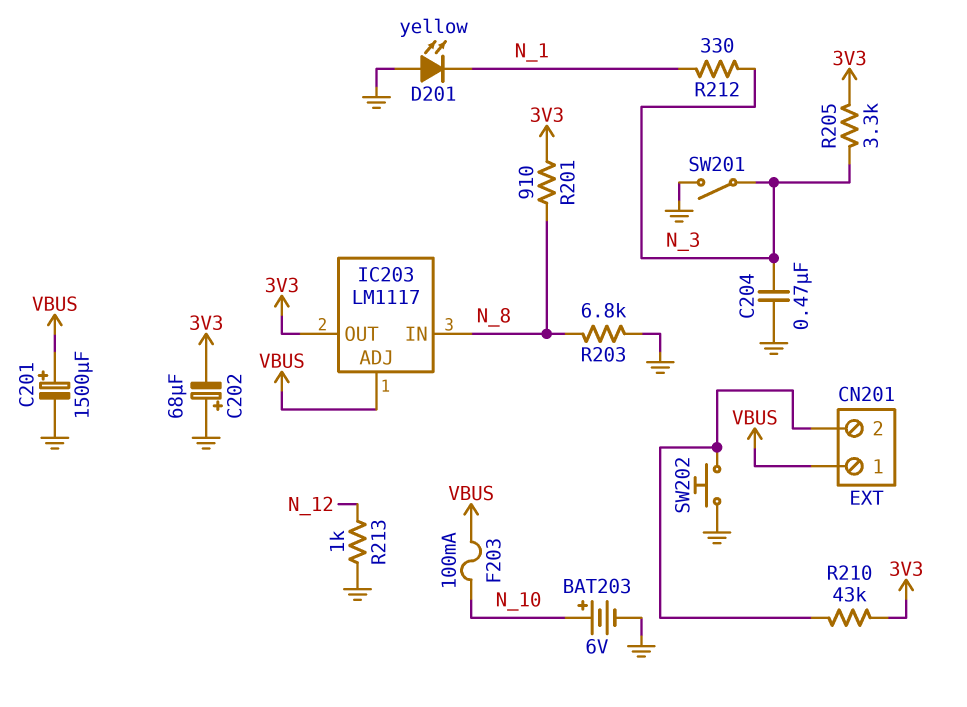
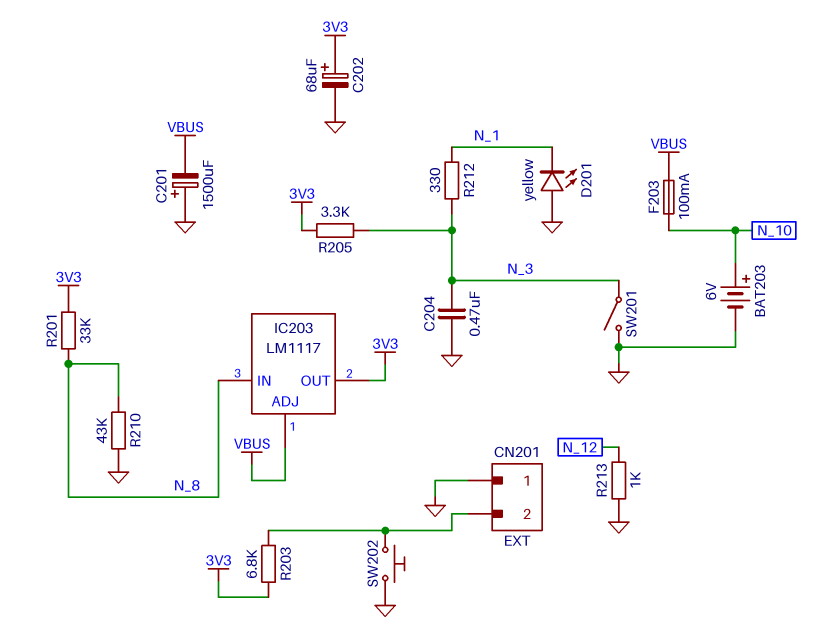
C201: 1500uF (plus VBUS, minus GND) -> 1500uF (plus GND, minus VBUS)
C202: 68uF (plus GND, minus 3V3) -> 68uF (plus 3V3, minus GND)
CN201 pin 1: VBUS -> GND
R201: 910 (3V3, N_8) -> 33k (3V3, N_8)
R203: 6.8k (GND, N_8) -> 6.8k (3V3, CN201/2)
R210: 43k (3V3, CN201/2) -> 43k (GND, N_8)

